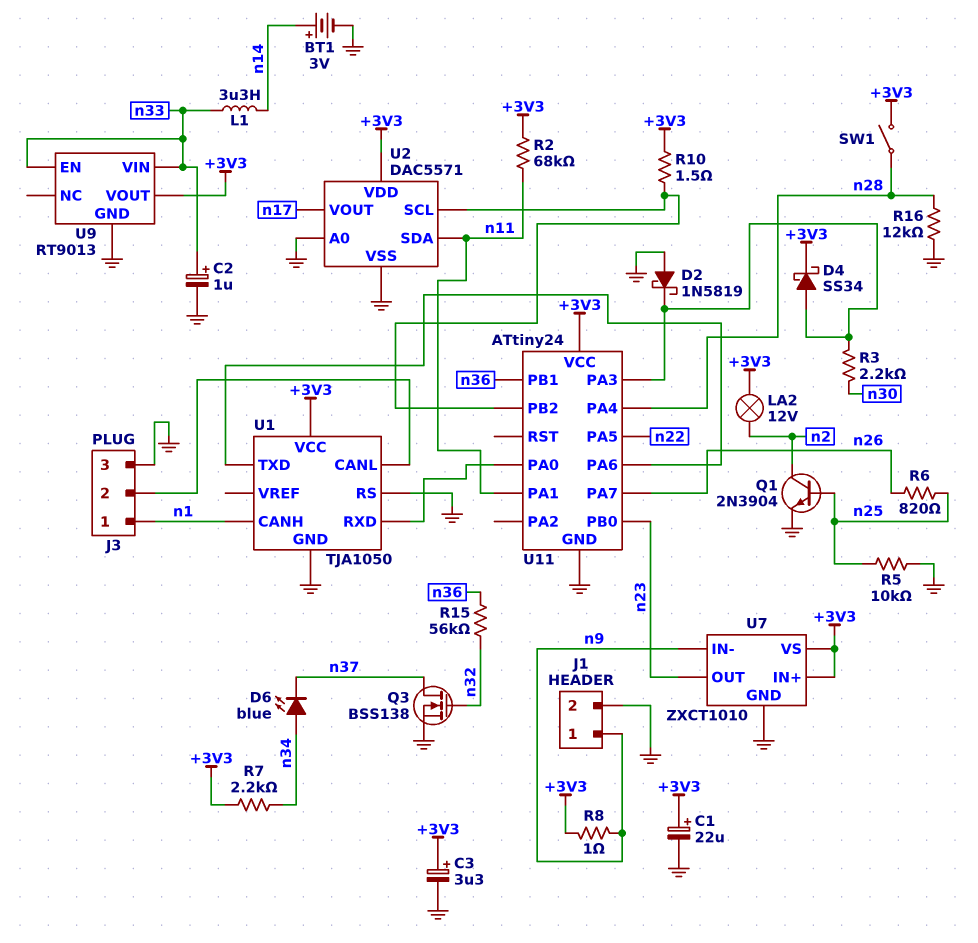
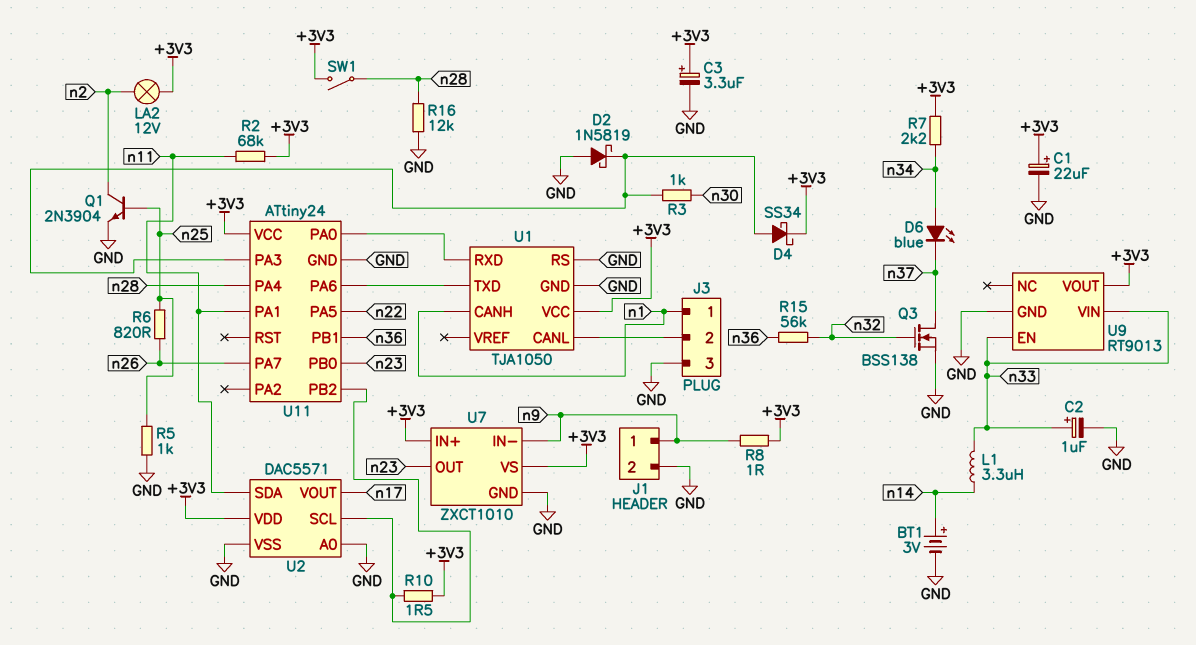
R3: 2.2k (U11/PA3, n30) -> 1k (U11/PA3, n30)
R5: 10k (GND, n25) -> 1k (GND, n25)

